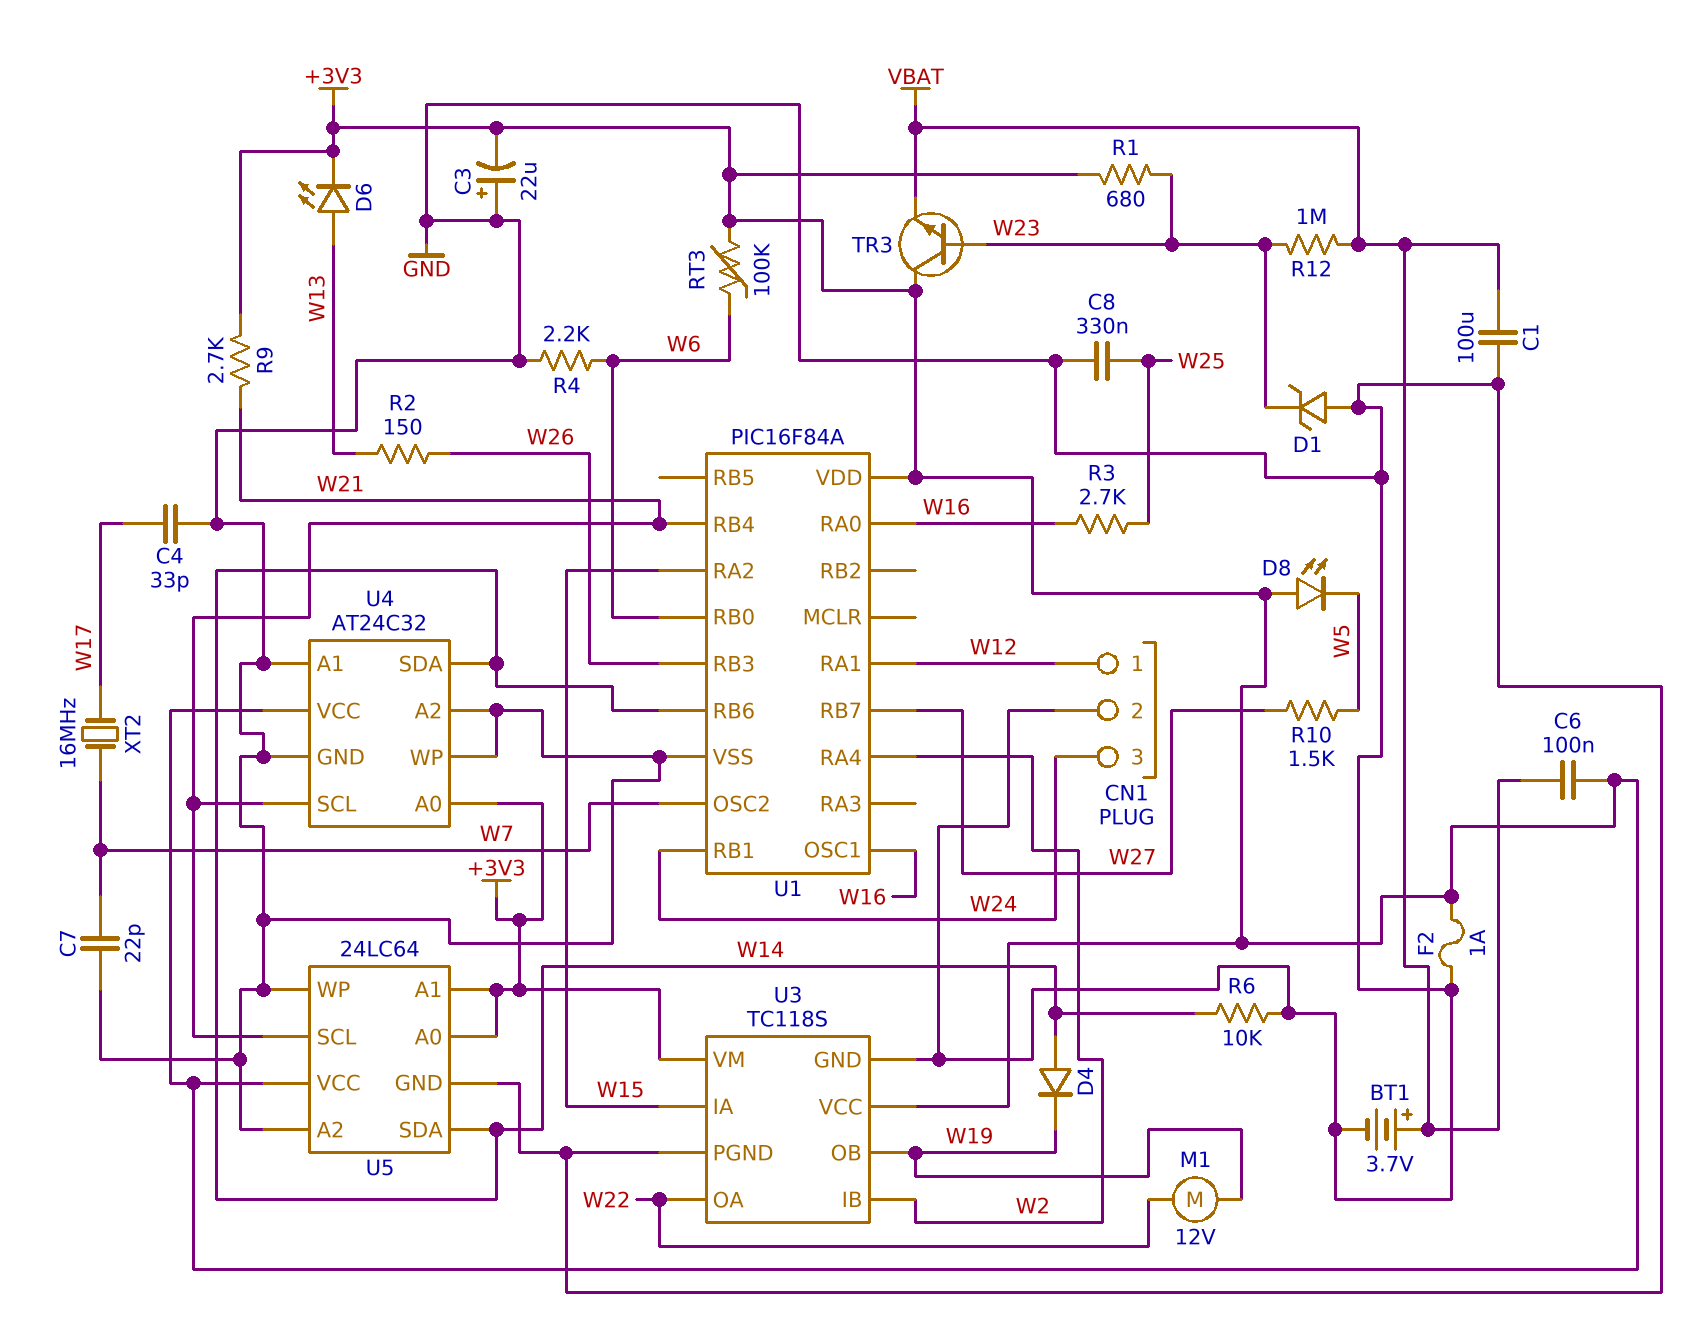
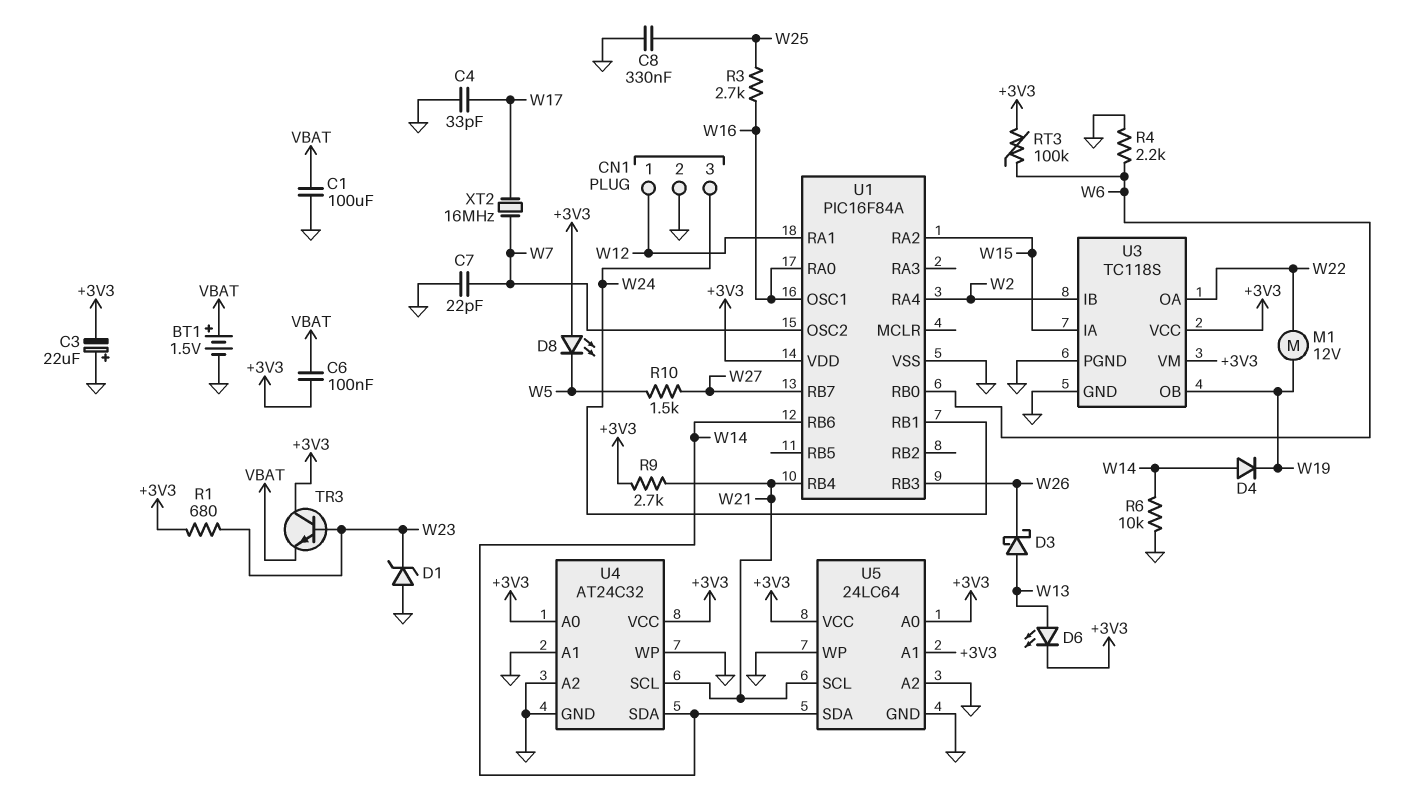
BT1: 3.7V (plus VBAT, minus GND) -> 1.5V (plus VBAT, minus GND)
D3: none -> schottky (A W13, K W26)
F2: 1A (+3V3, GND) -> none
R2: 150 (W13, W26) -> none
R12: 1M (VBAT, W23) -> none

